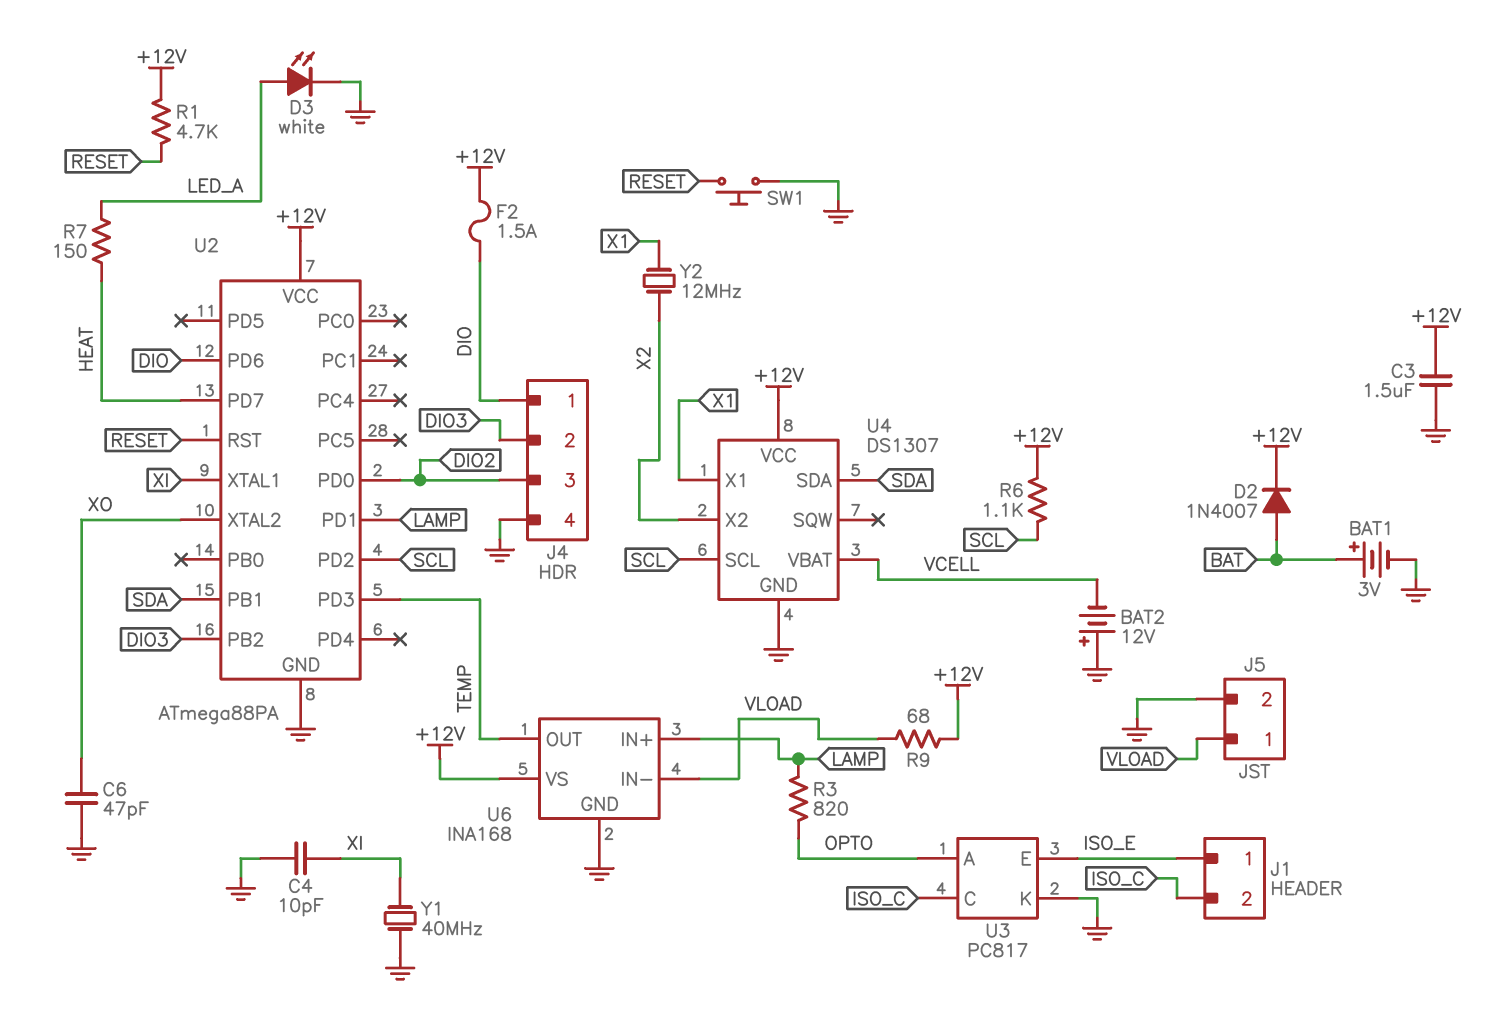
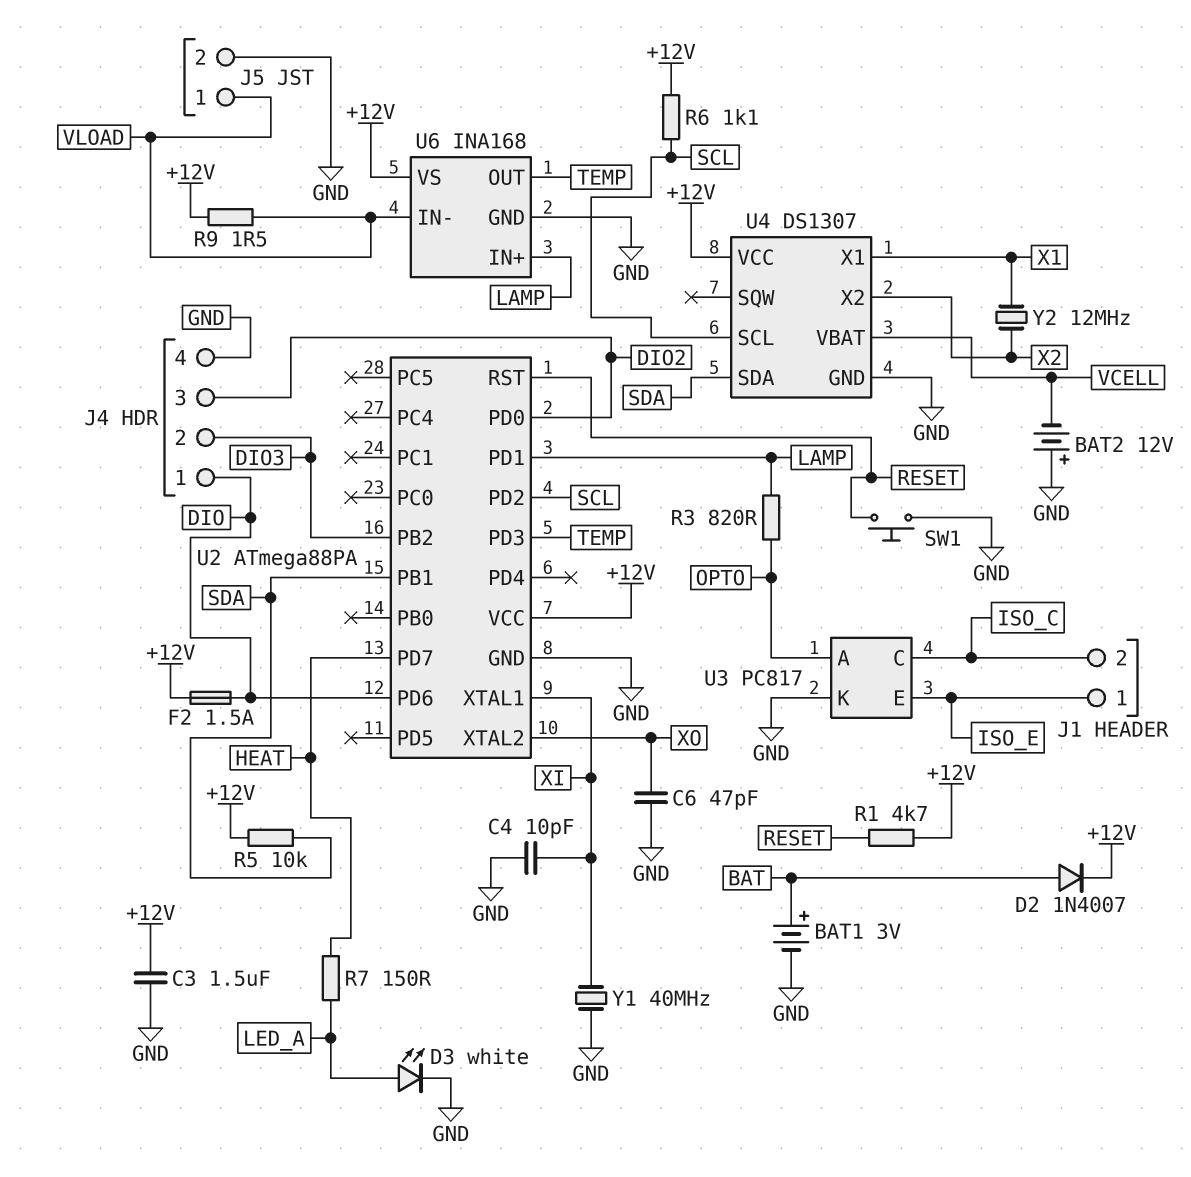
R5: none -> 10k (+12V, SDA)
R9: 68 (+12V, VLOAD) -> 1.5 (+12V, VLOAD)

